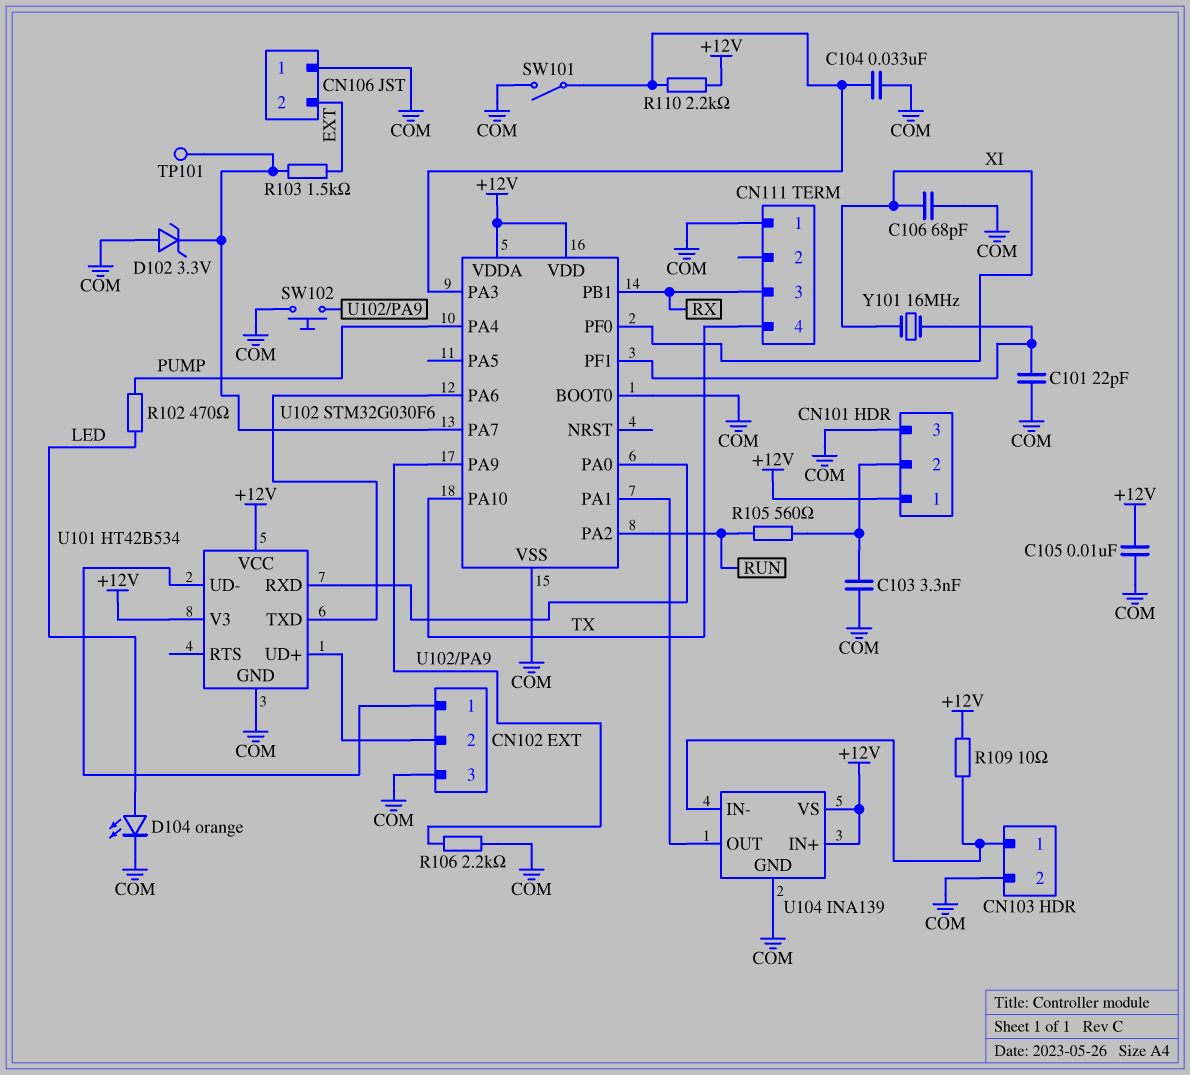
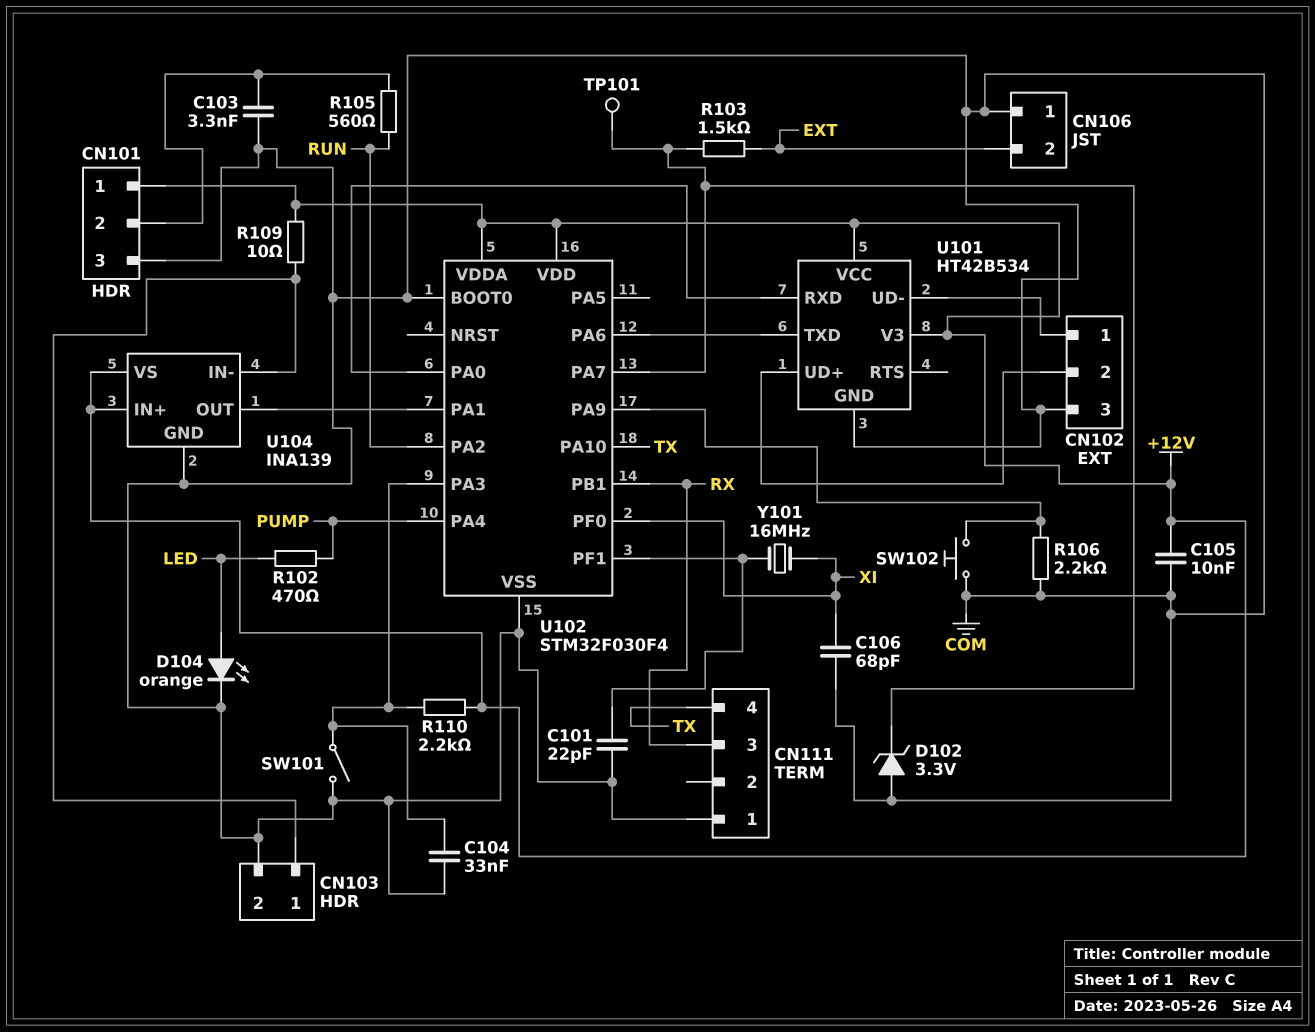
U102: STM32G030F6 -> STM32F030F4

